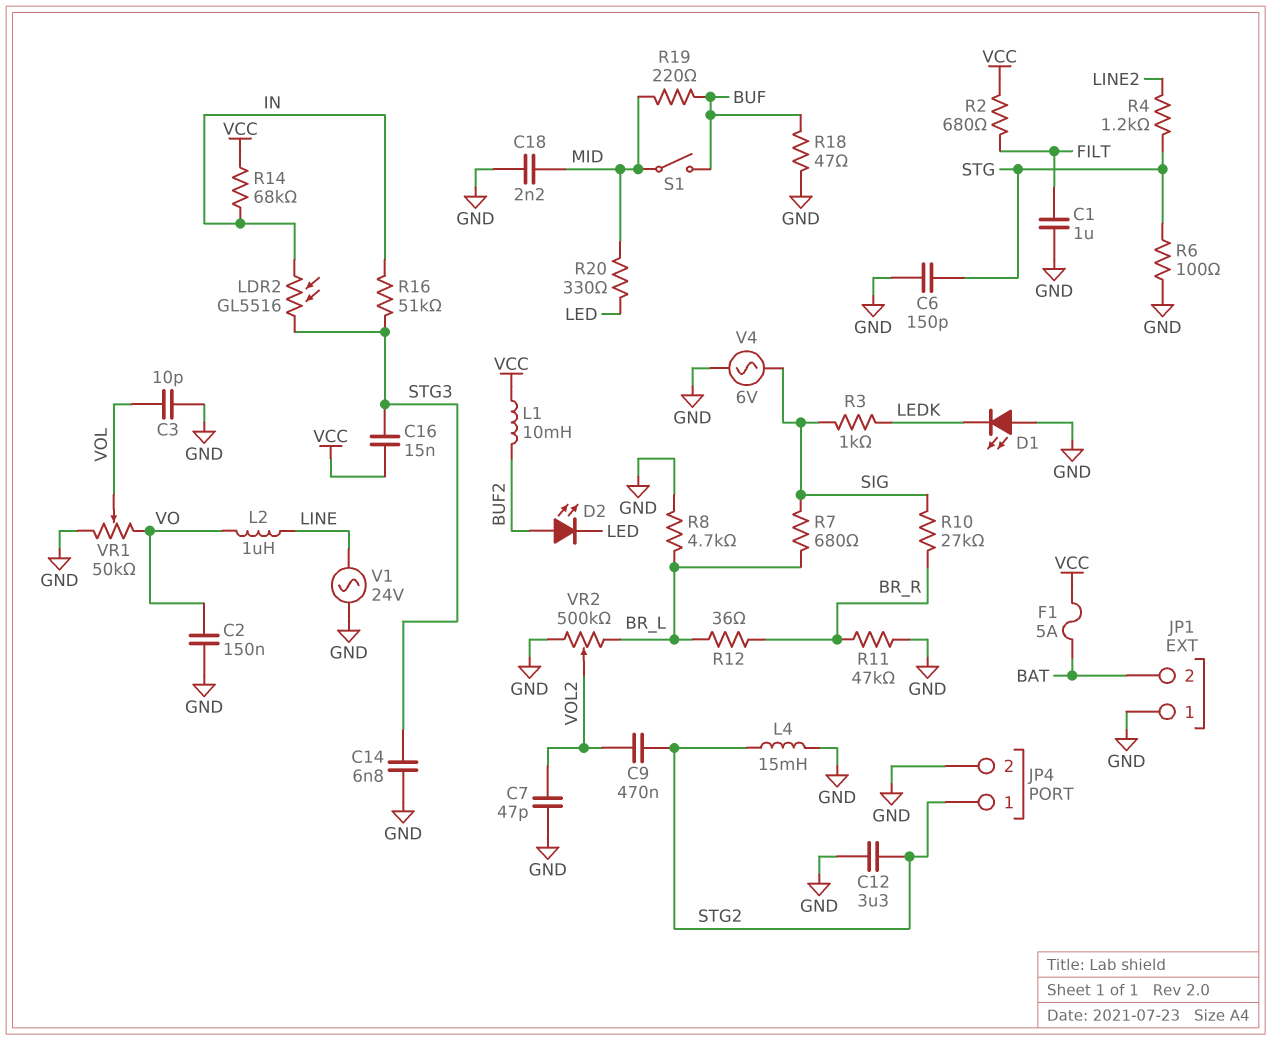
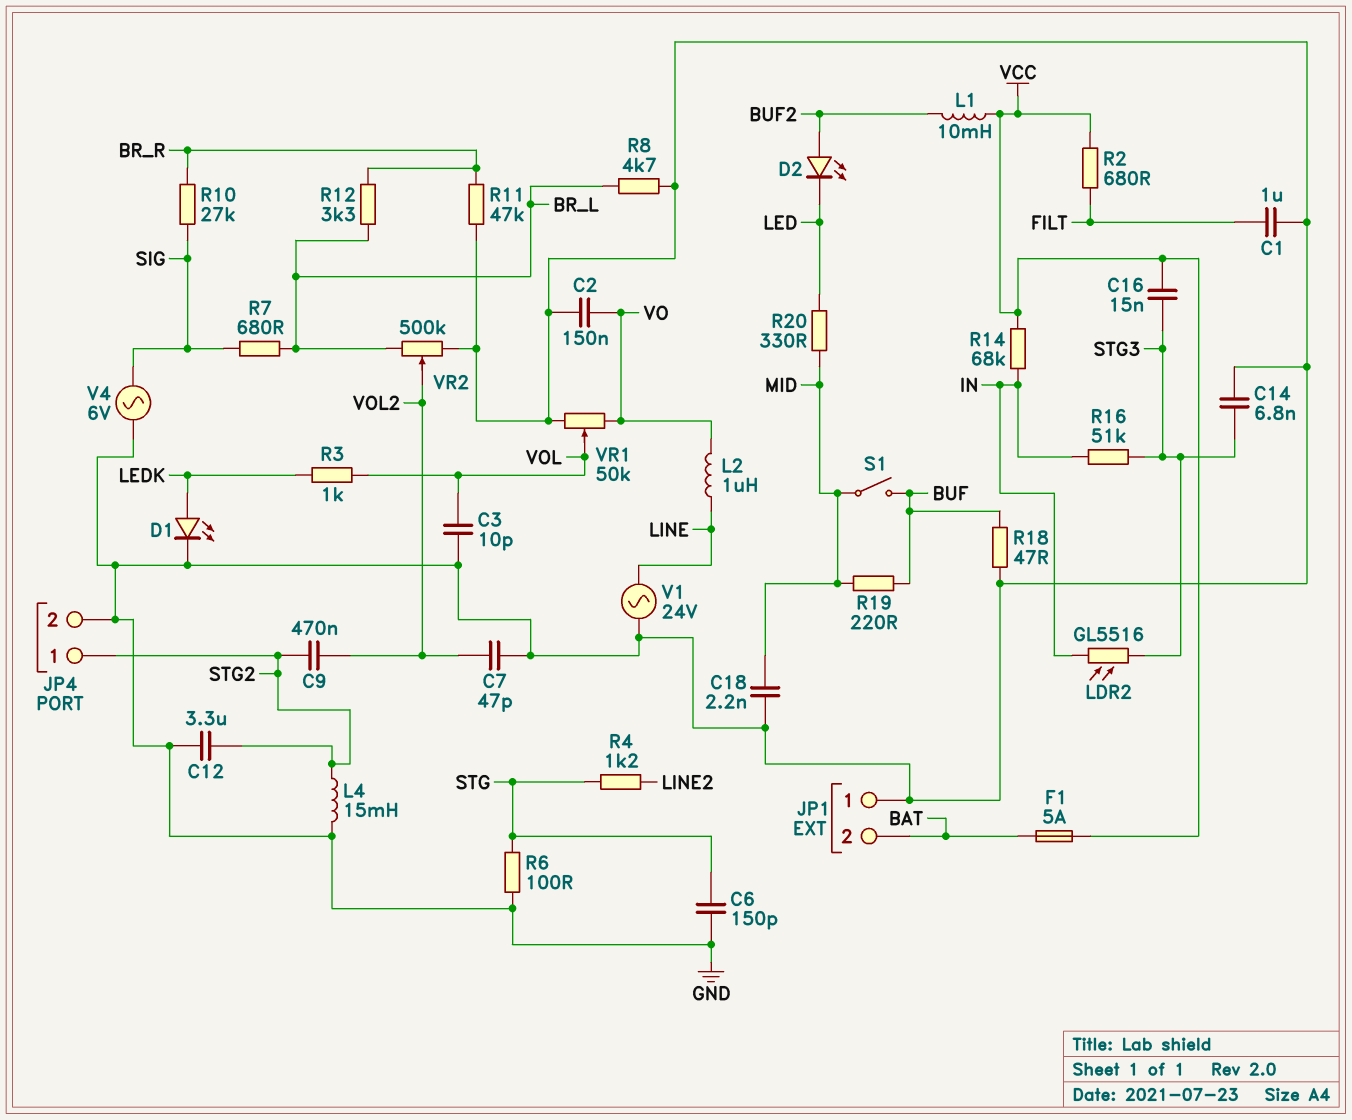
D1: LED (A GND, K LEDK) -> LED (A LEDK, K GND)
R3: 1k (LEDK, SIG) -> 1k (LEDK, VOL)
R12: 36 (BR_L, BR_R) -> 3.3k (BR_L, BR_R)

